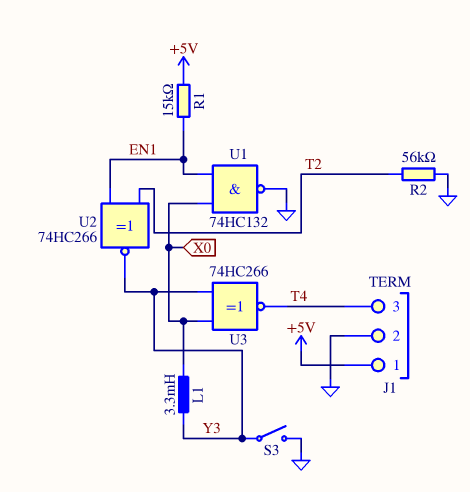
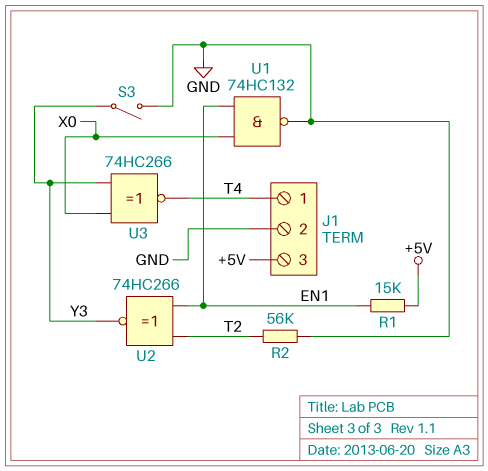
J1 pin 1: +5V -> T4
J1 pin 3: T4 -> +5V
L1: 3.3mH (X0, Y3) -> none

